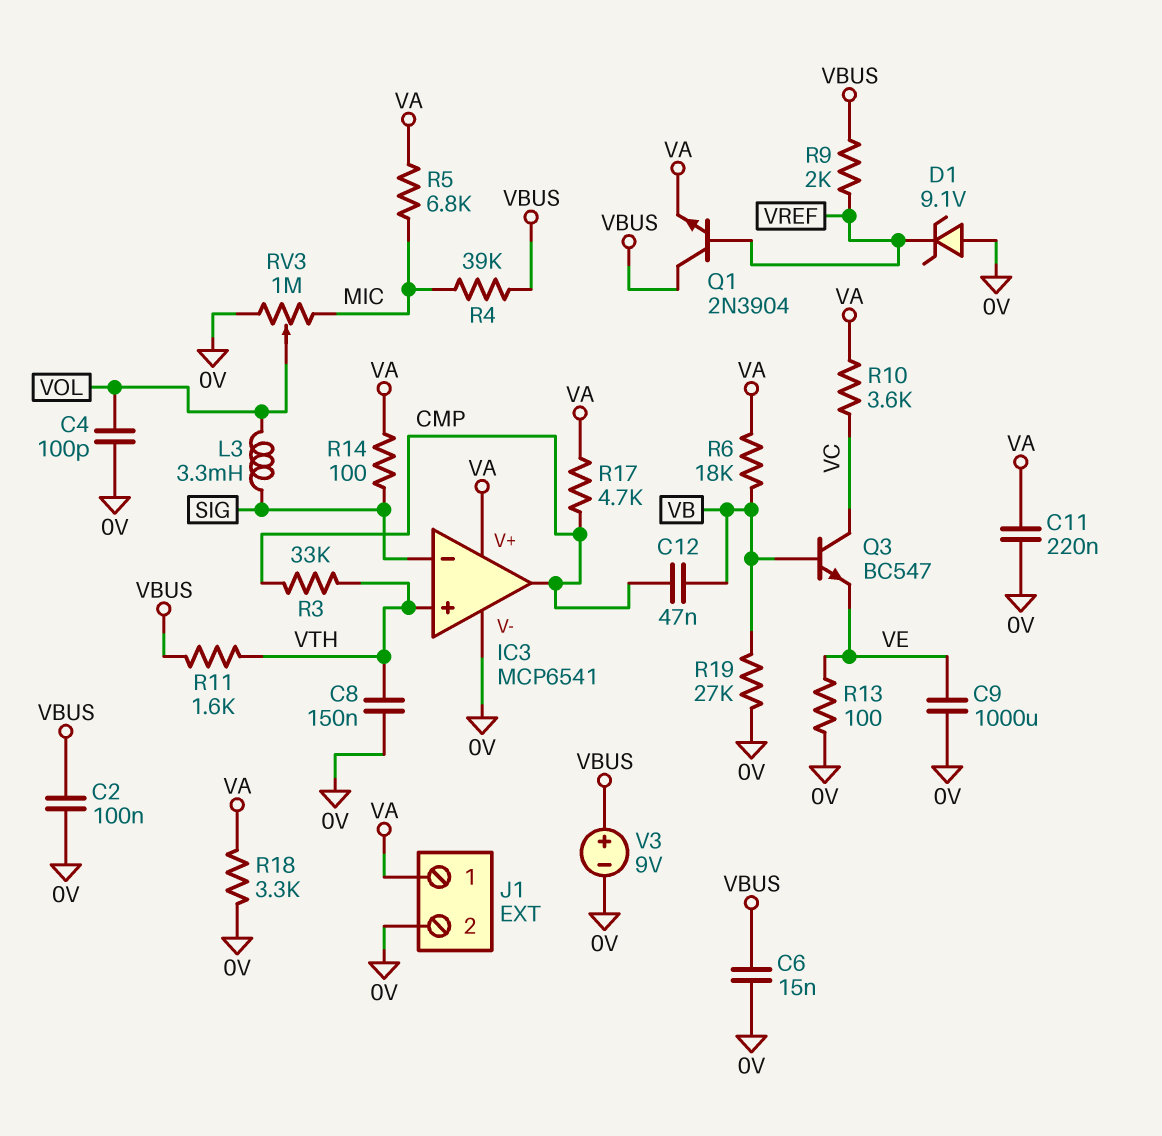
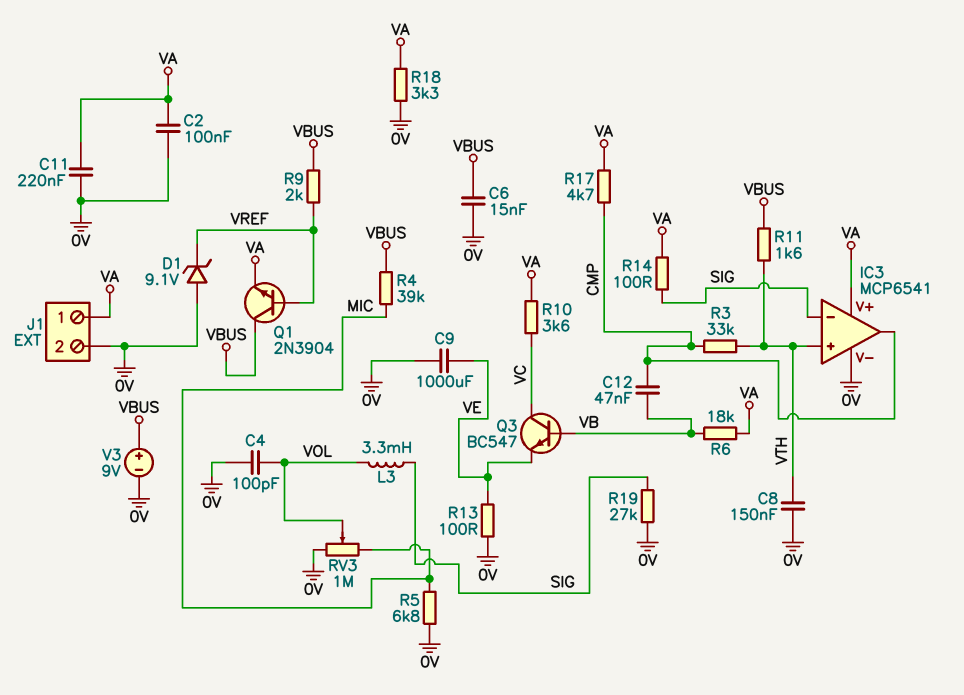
C2: 100nF (0V, VBUS) -> 100nF (0V, VA)
R5: 6.8k (MIC, VA) -> 6.8k (0V, MIC)
R19: 27k (0V, VB) -> 27k (0V, SIG)

